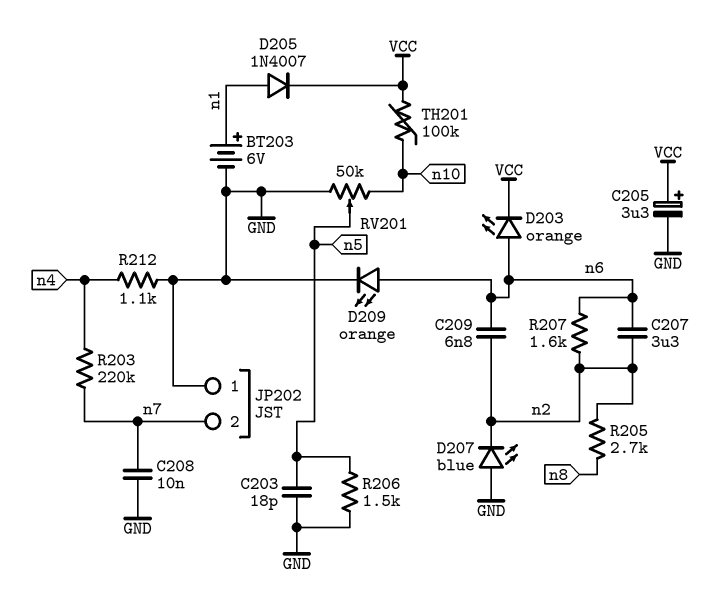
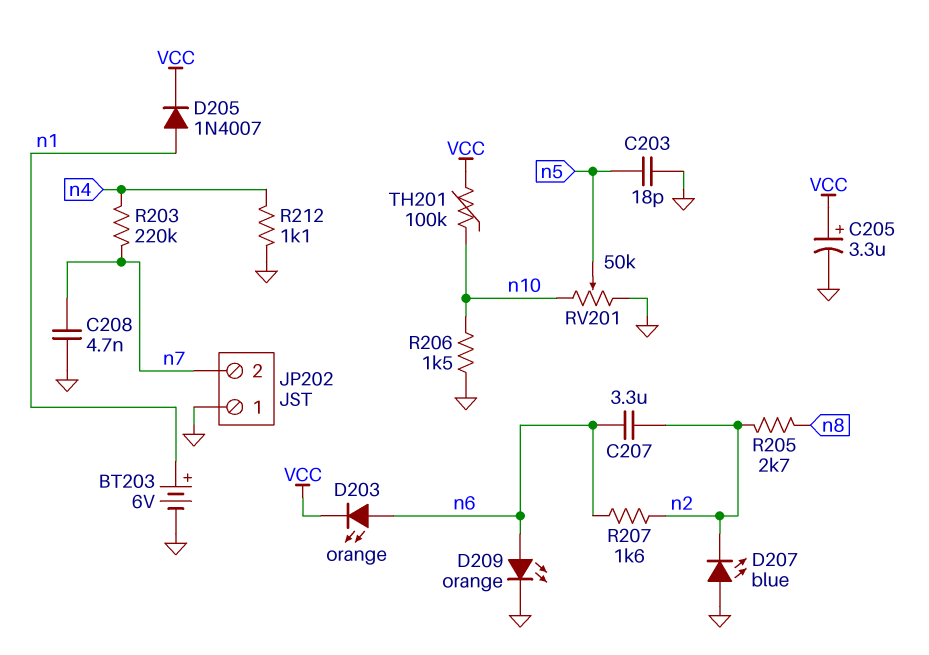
C208: 10nF (GND, n7) -> 4.7nF (GND, n7)
C209: 6.8nF (n2, n6) -> none
R206: 1.5k (GND, n5) -> 1.5k (GND, n10)

